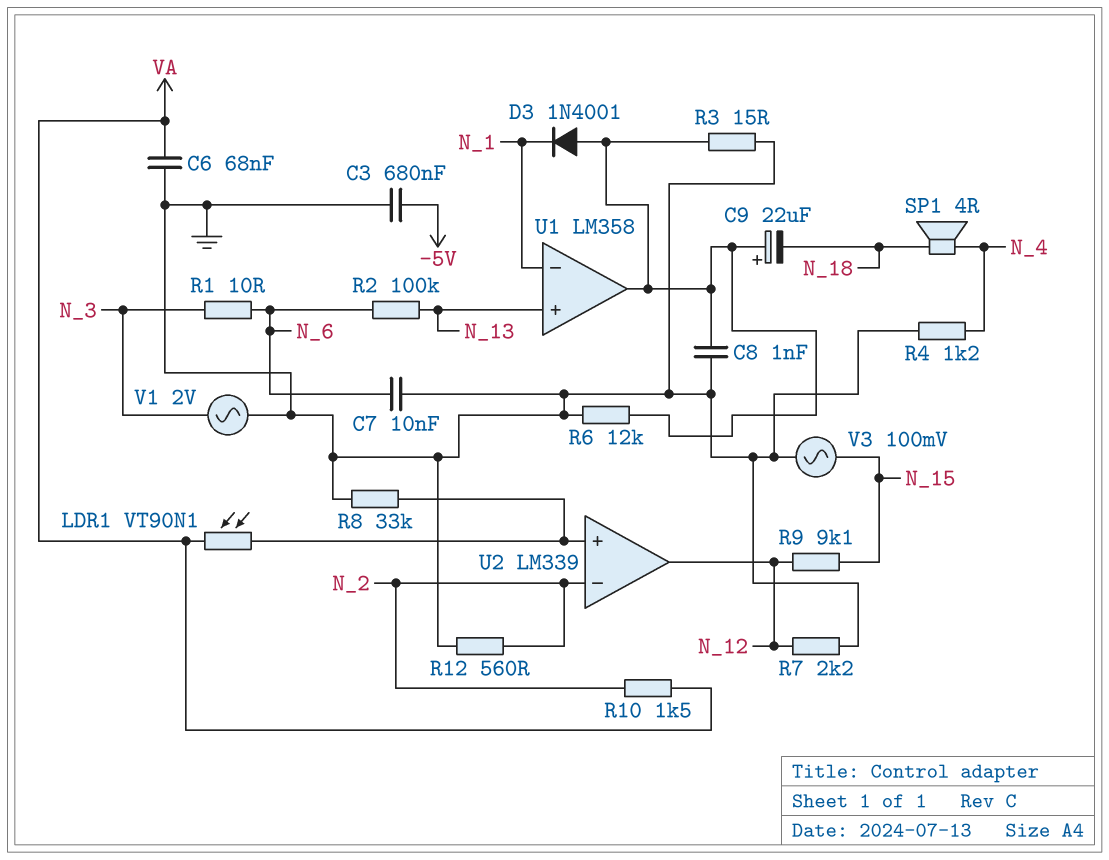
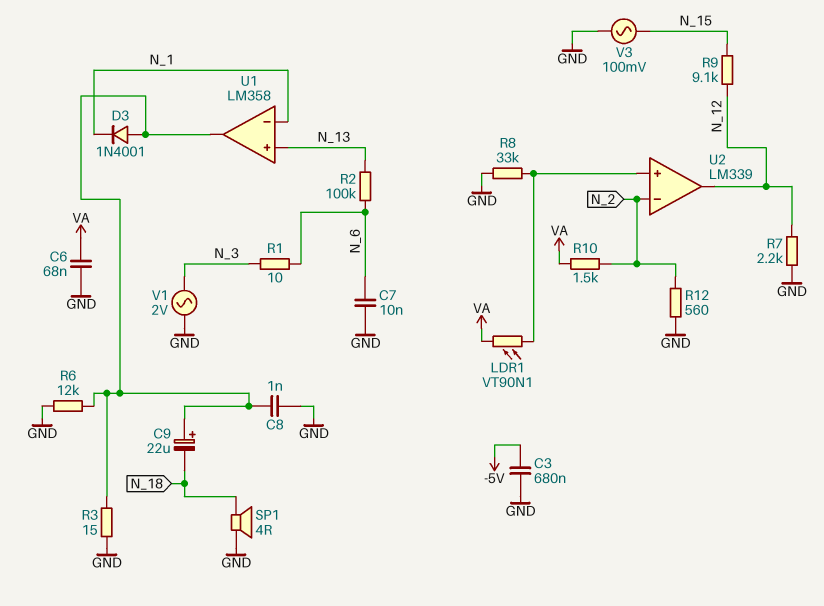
R4: 1.2k (GND, N_4) -> none
SP1: speaker 4R (N_4, N_18) -> speaker 4R (GND, N_18)

